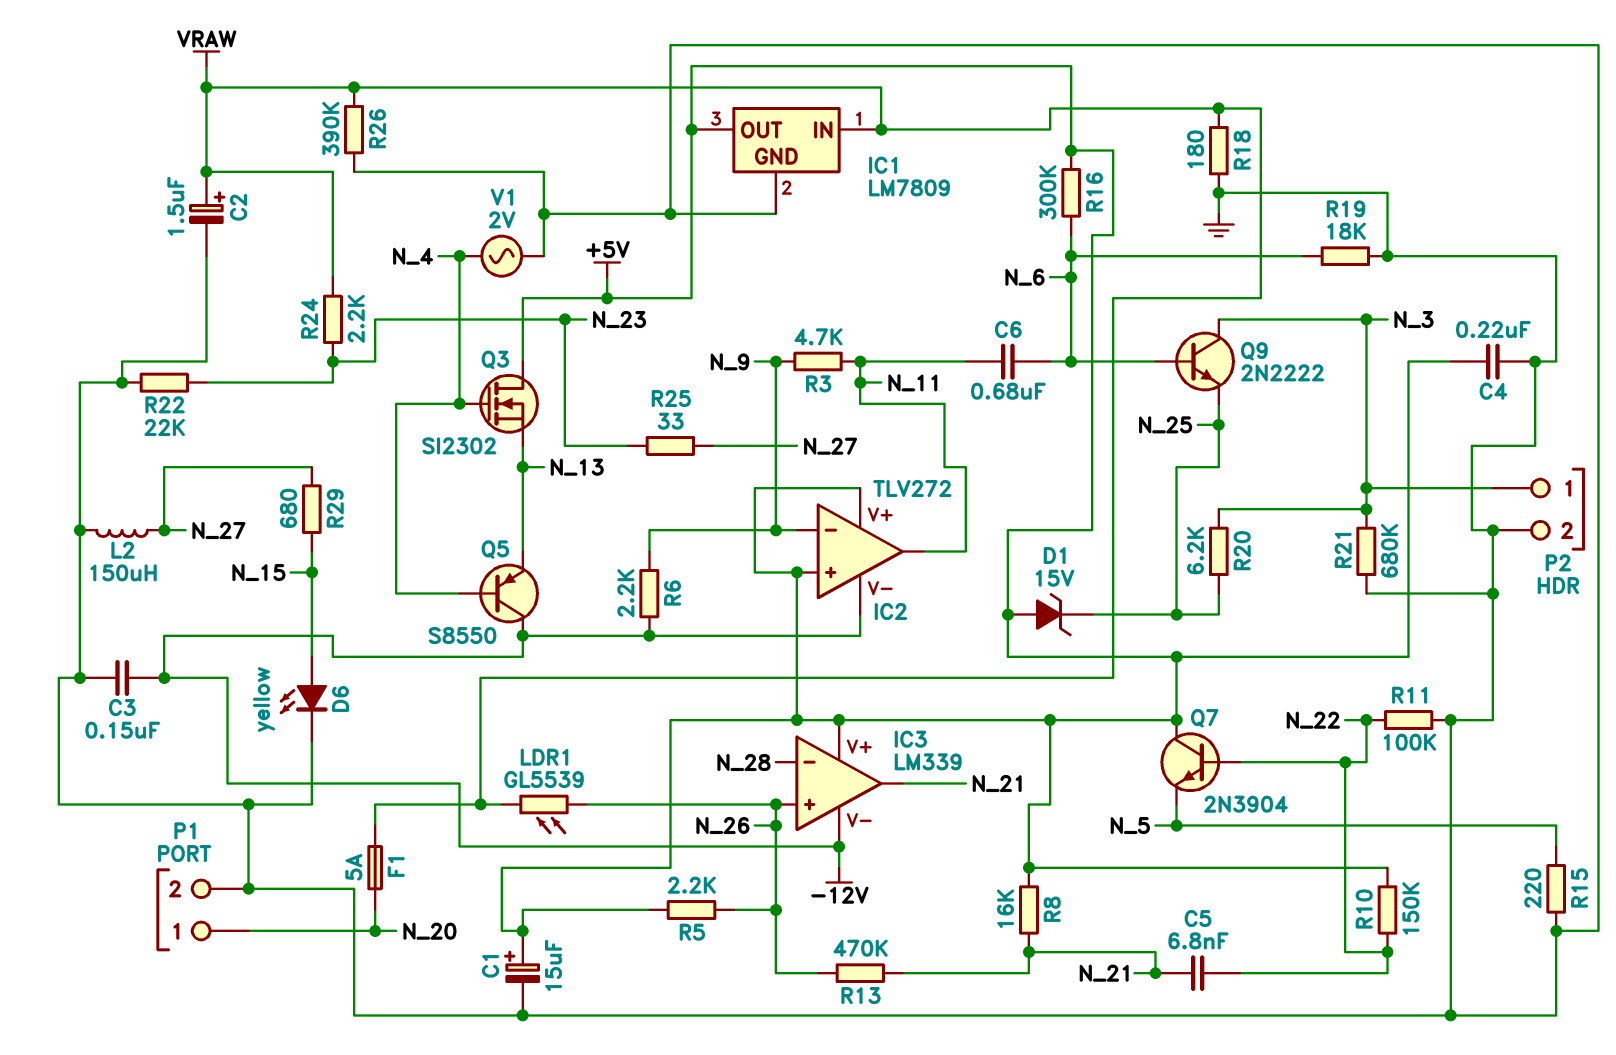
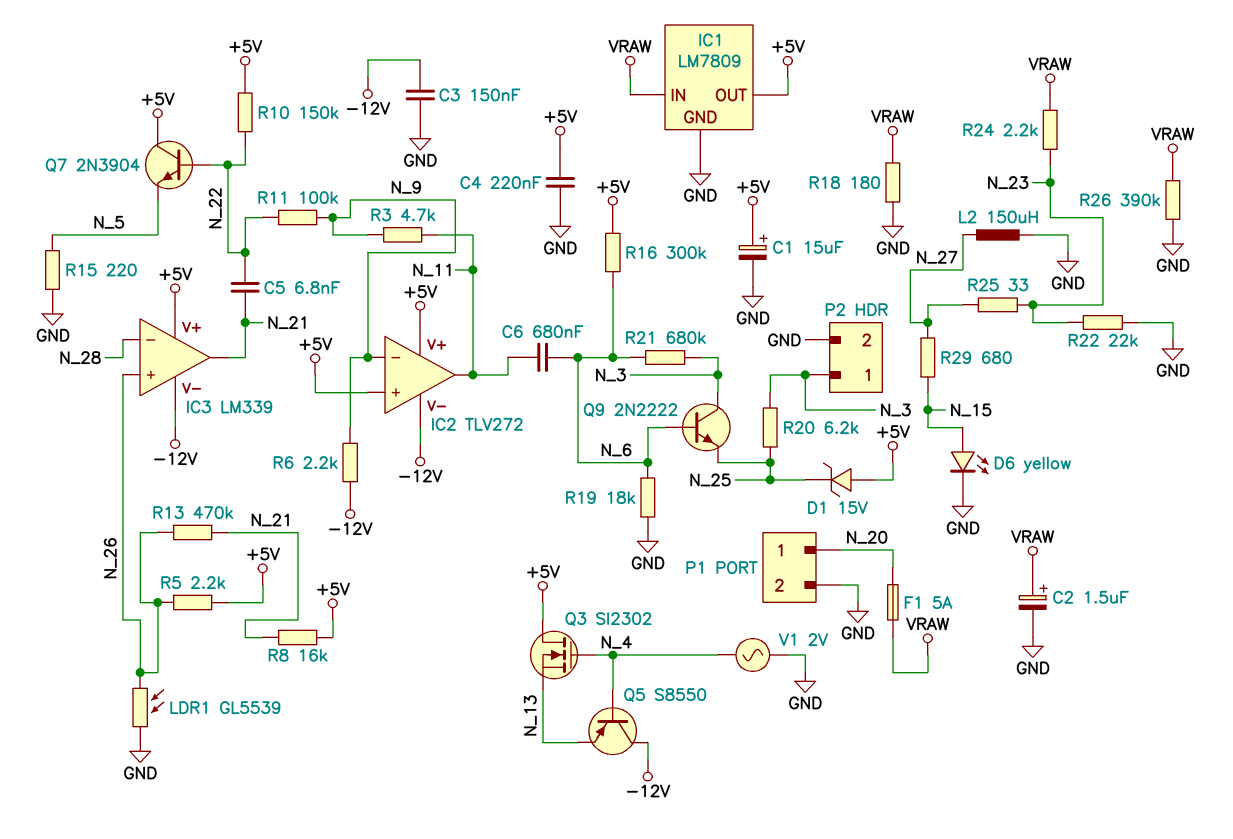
LDR1: GL5539 (N_26, VRAW) -> GL5539 (GND, N_26)
R11: 100k (GND, N_22) -> 100k (N_9, N_22)
R21: 680k (GND, N_3) -> 680k (N_3, N_6)

